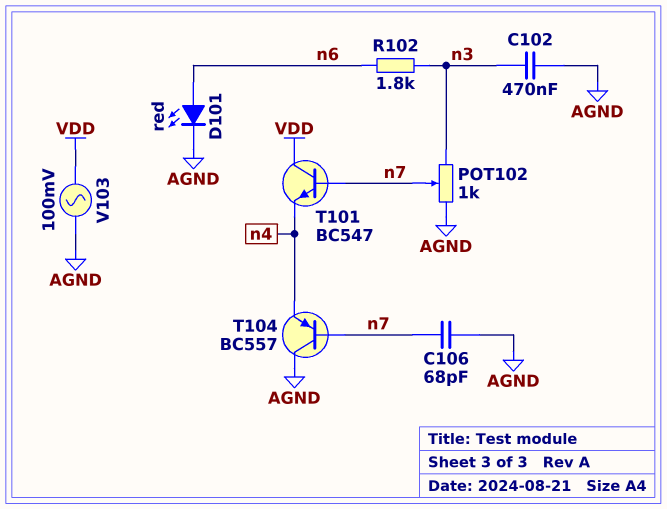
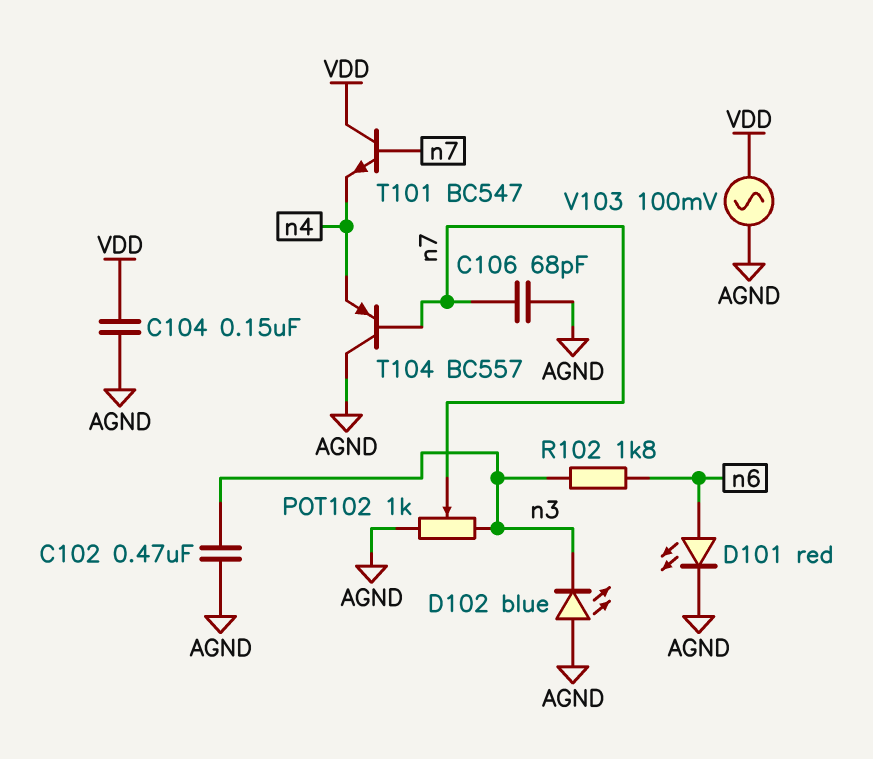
C104: none -> 150nF (AGND, VDD)
D102: none -> LED blue (A AGND, K n3)

